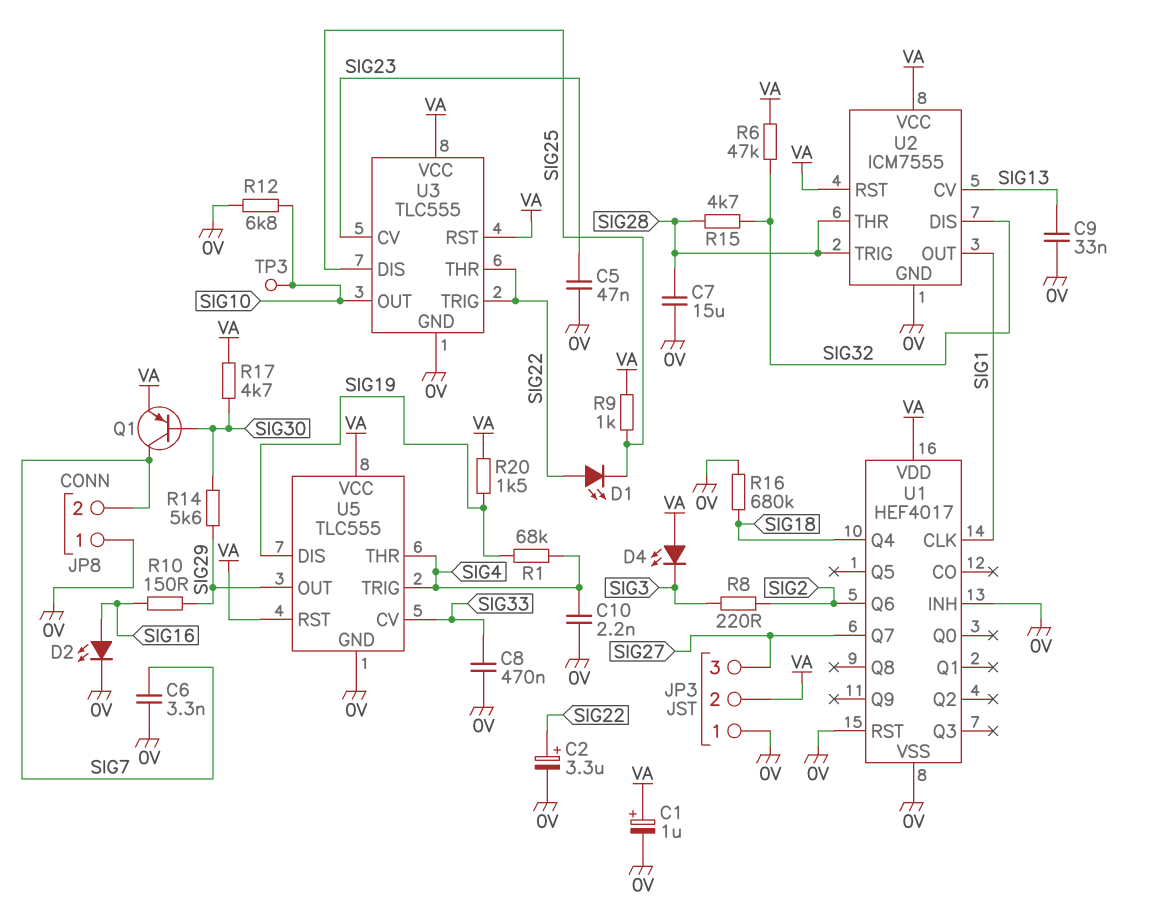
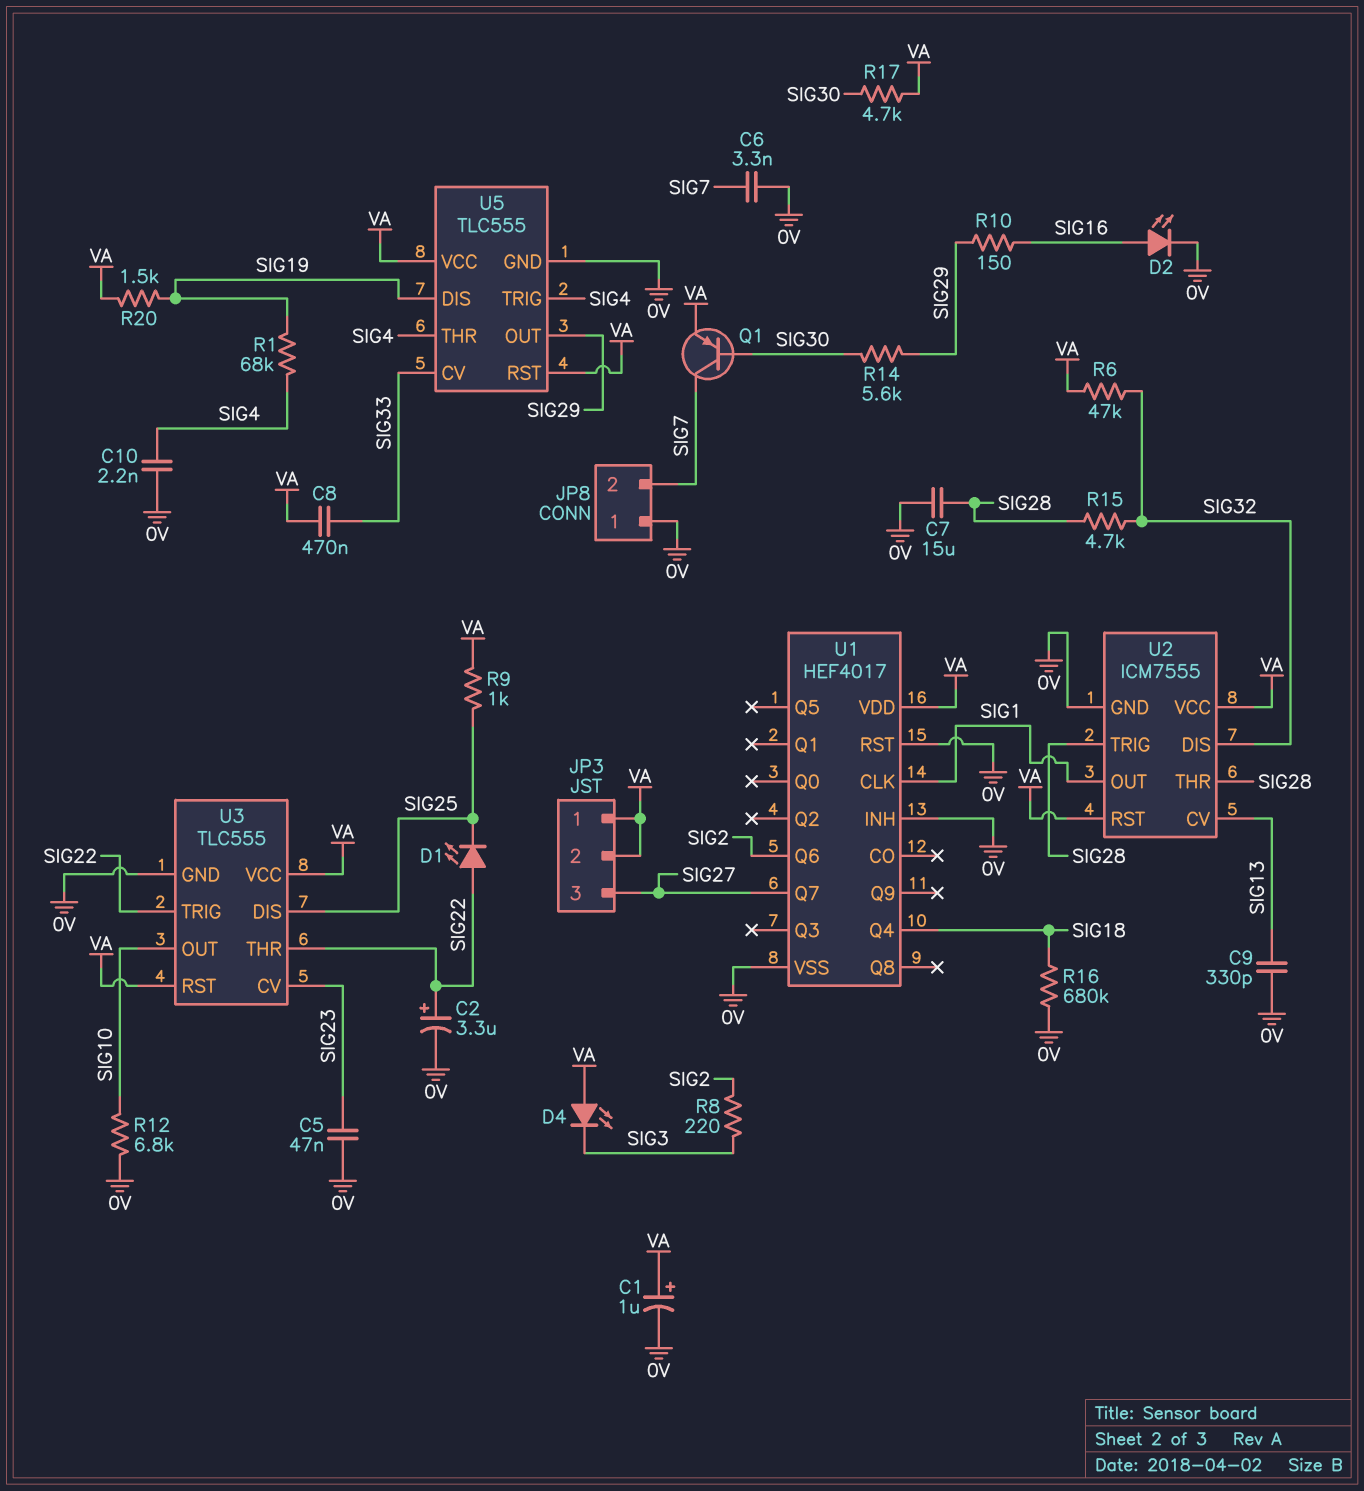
C8: 470nF (0V, SIG33) -> 470nF (SIG33, VA)
C9: 33nF (0V, SIG13) -> 330pF (0V, SIG13)
JP3 pin 1: 0V -> VA
TP3: test point (SIG10) -> none

